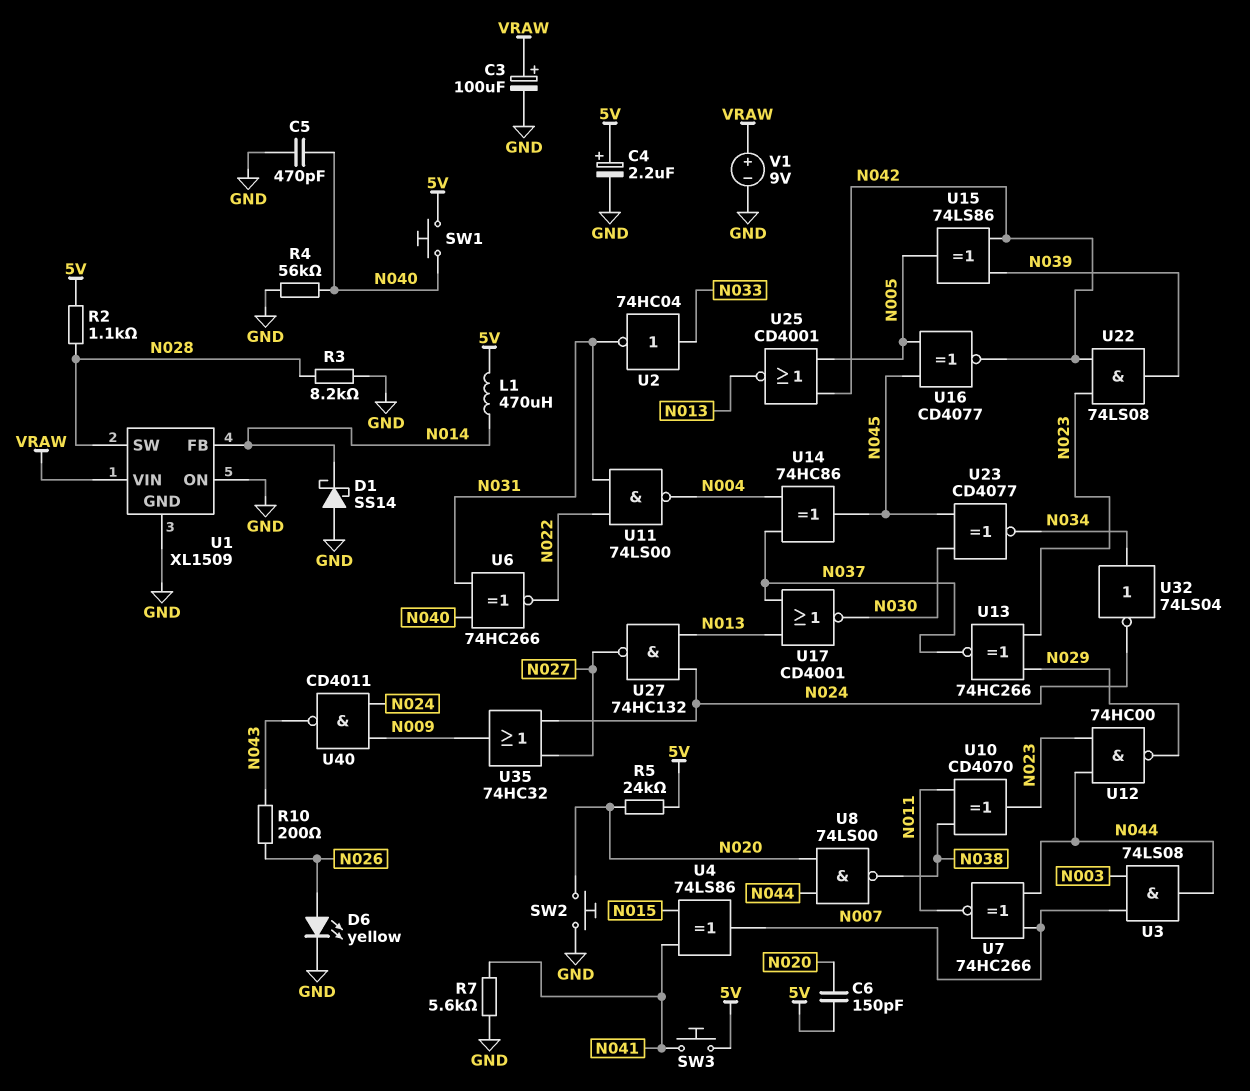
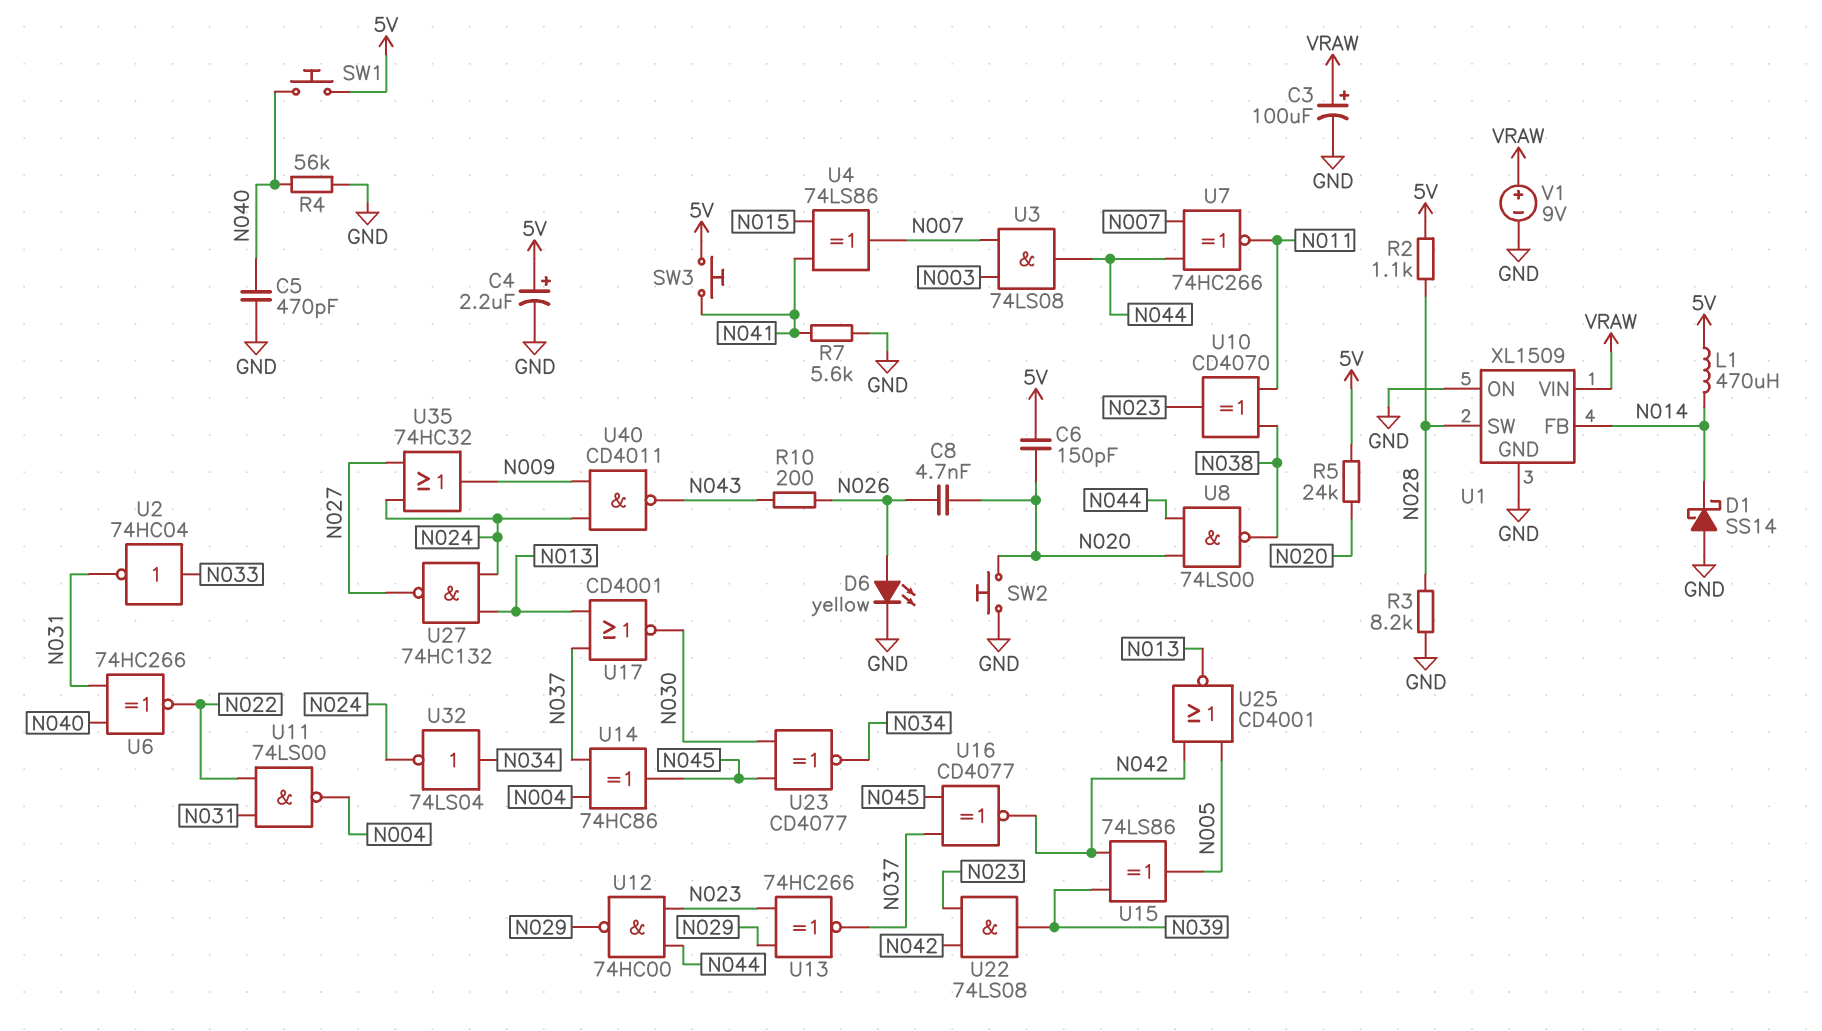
C8: none -> 4.7nF (N020, N026)
U16: XNOR CD4077 (in N005, in N045, out N042) -> XNOR CD4077 (in N037, in N045, out N042)

